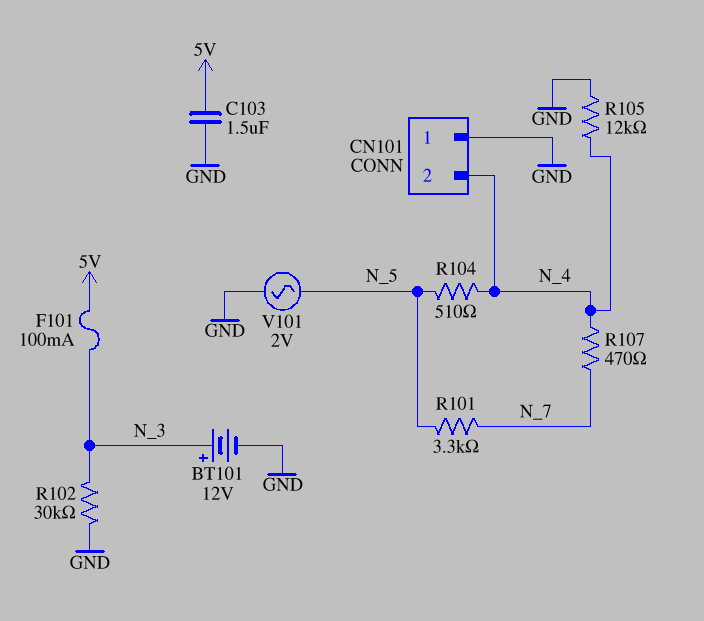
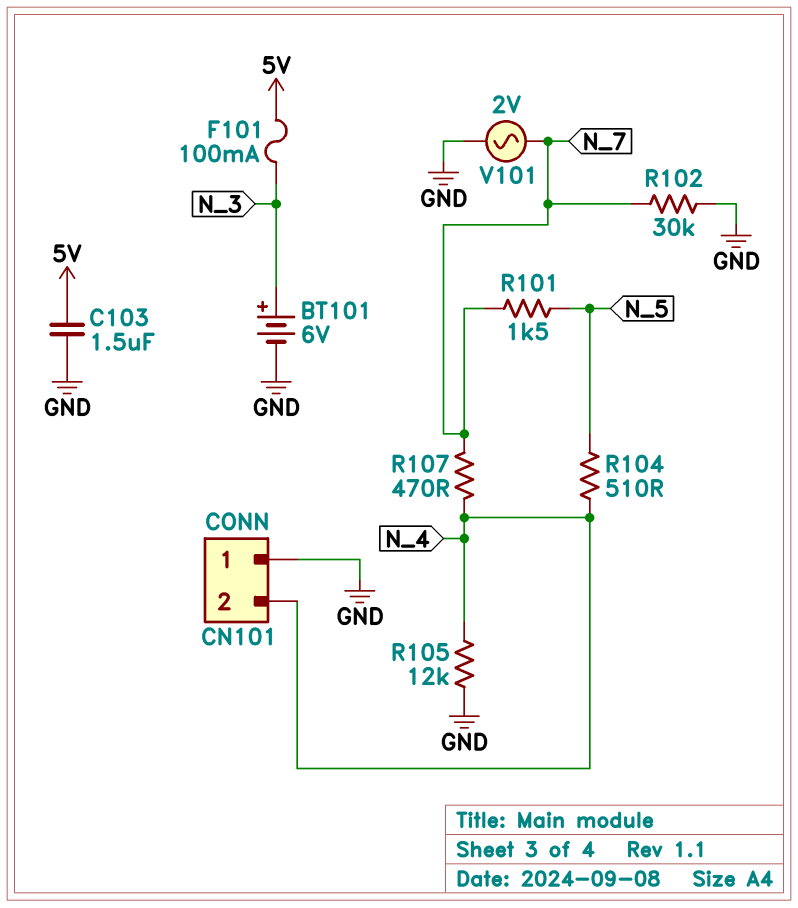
BT101: 12V (plus N_3, minus GND) -> 6V (plus N_3, minus GND)
R101: 3.3k (N_5, N_7) -> 1.5k (N_5, N_7)
R102: 30k (GND, N_3) -> 30k (GND, N_7)
V101: AC 2V (GND, N_5) -> AC 2V (GND, N_7)

